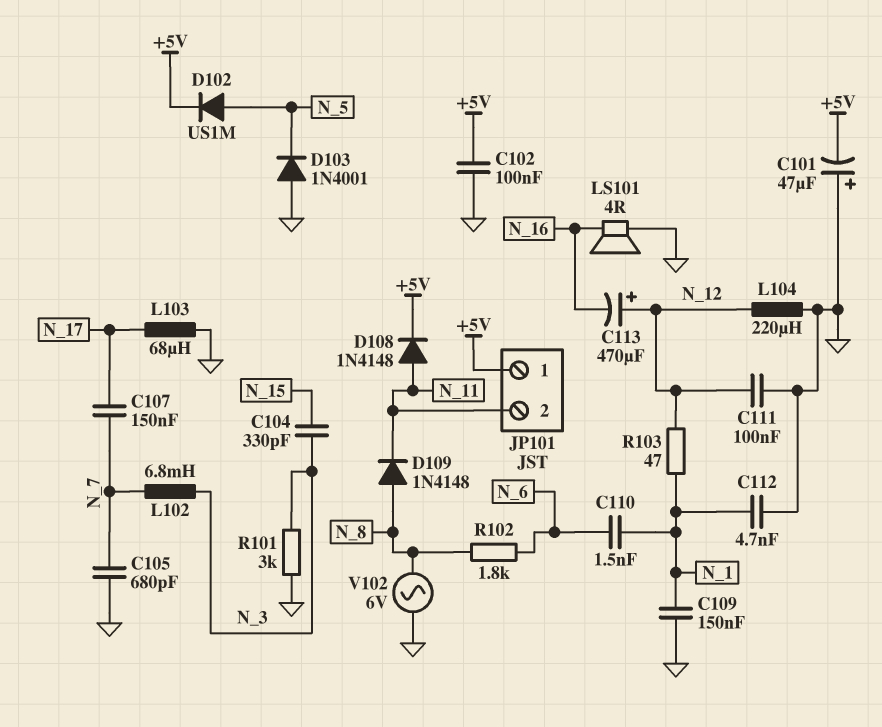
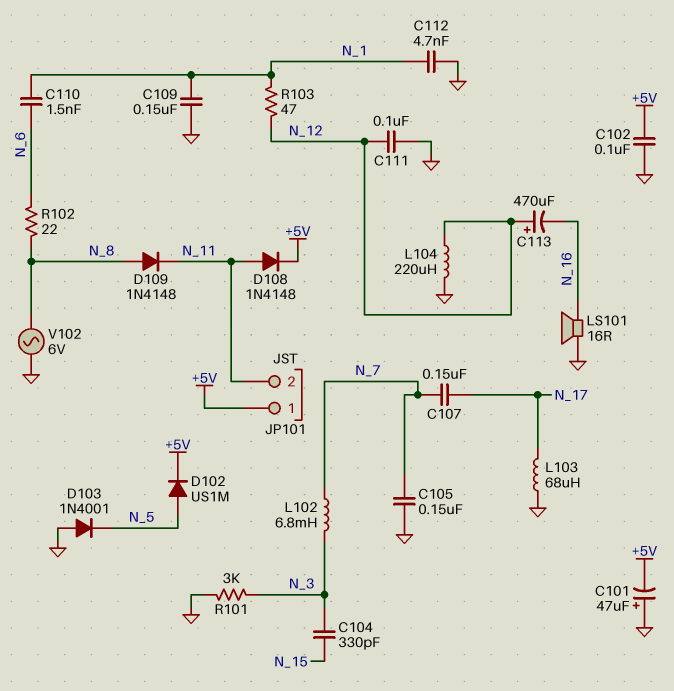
C105: 680pF (GND, N_7) -> 150nF (GND, N_7)
LS101: speaker 4R (GND, N_16) -> speaker 16R (GND, N_16)
R102: 1.8k (N_6, N_8) -> 22 (N_6, N_8)

